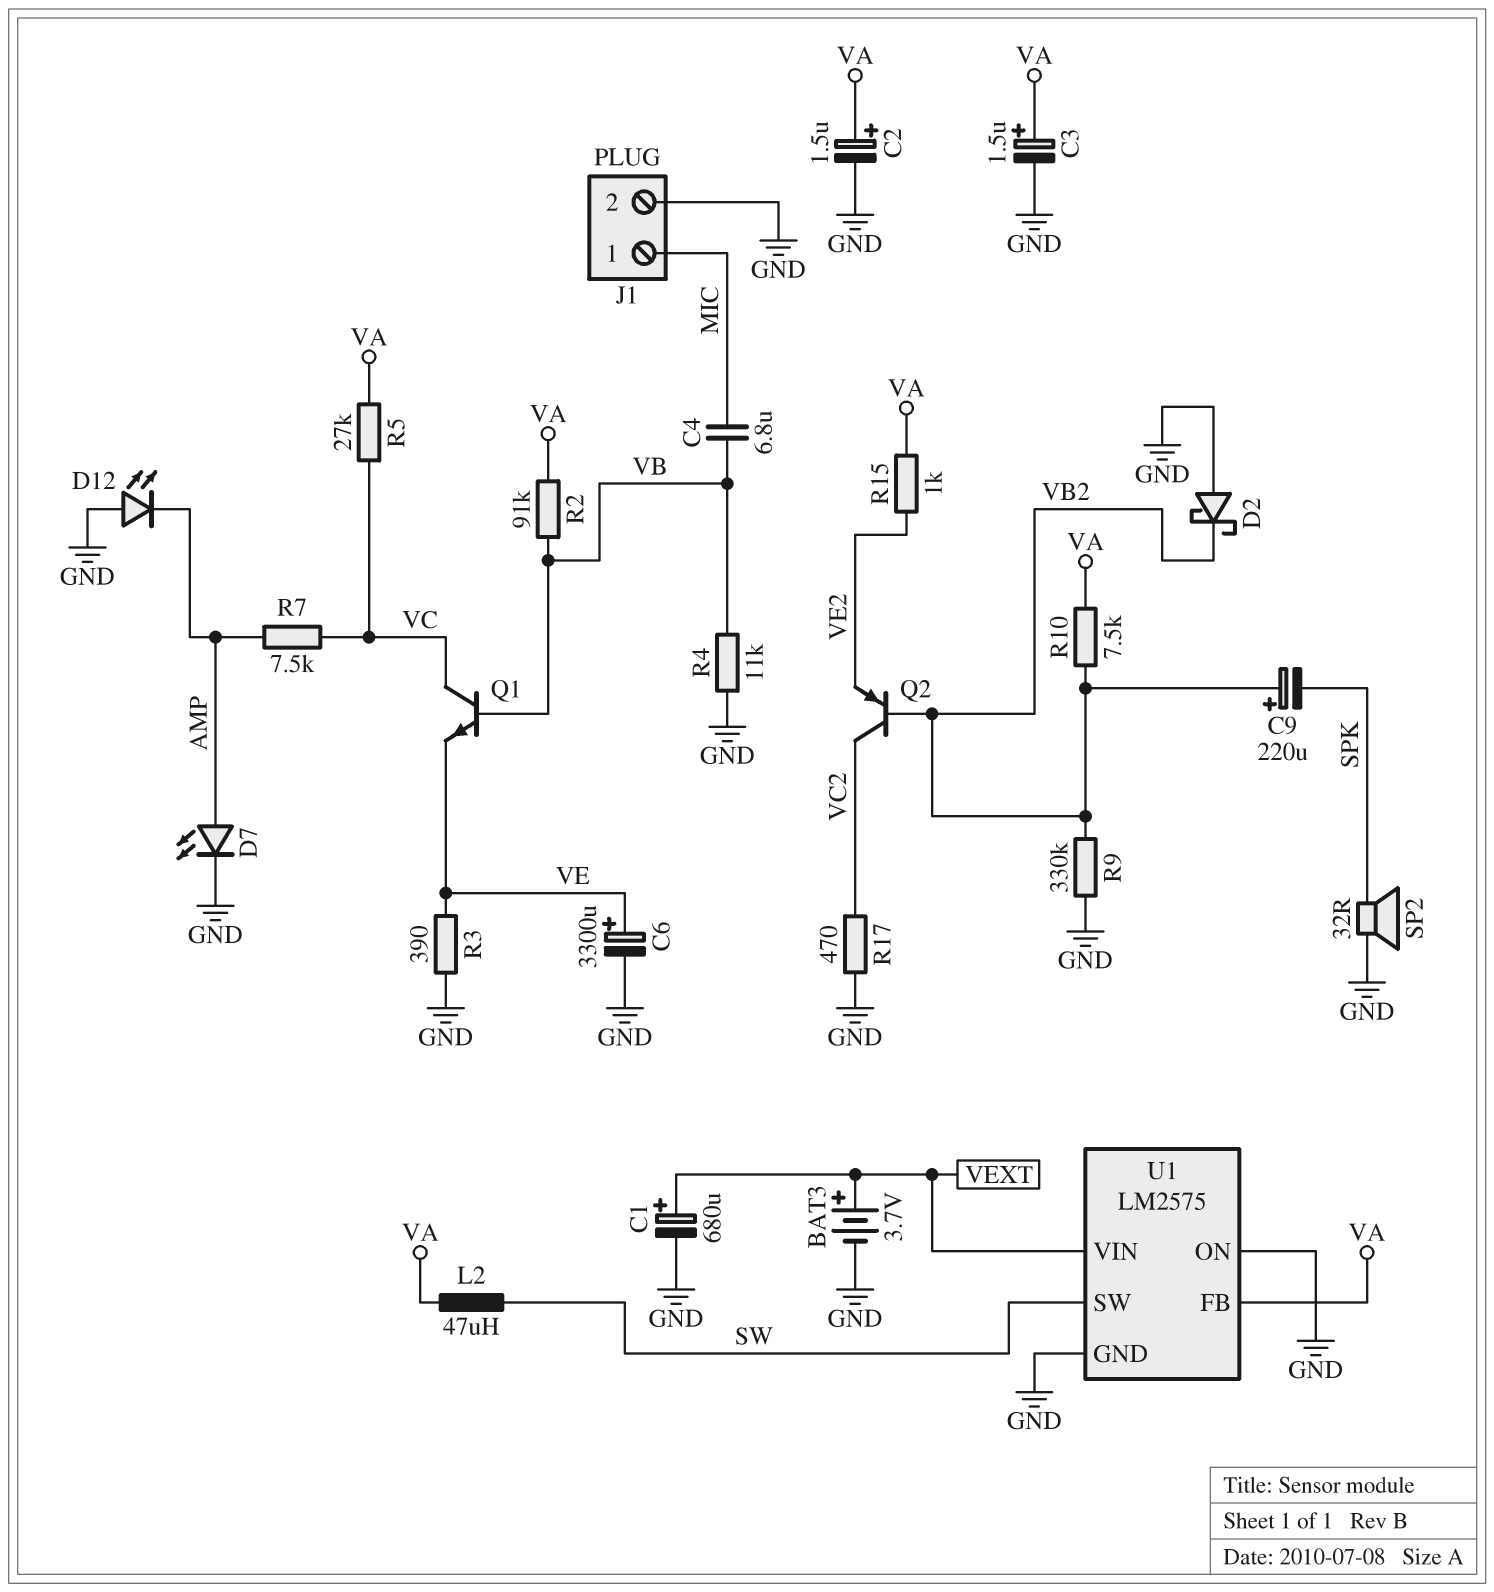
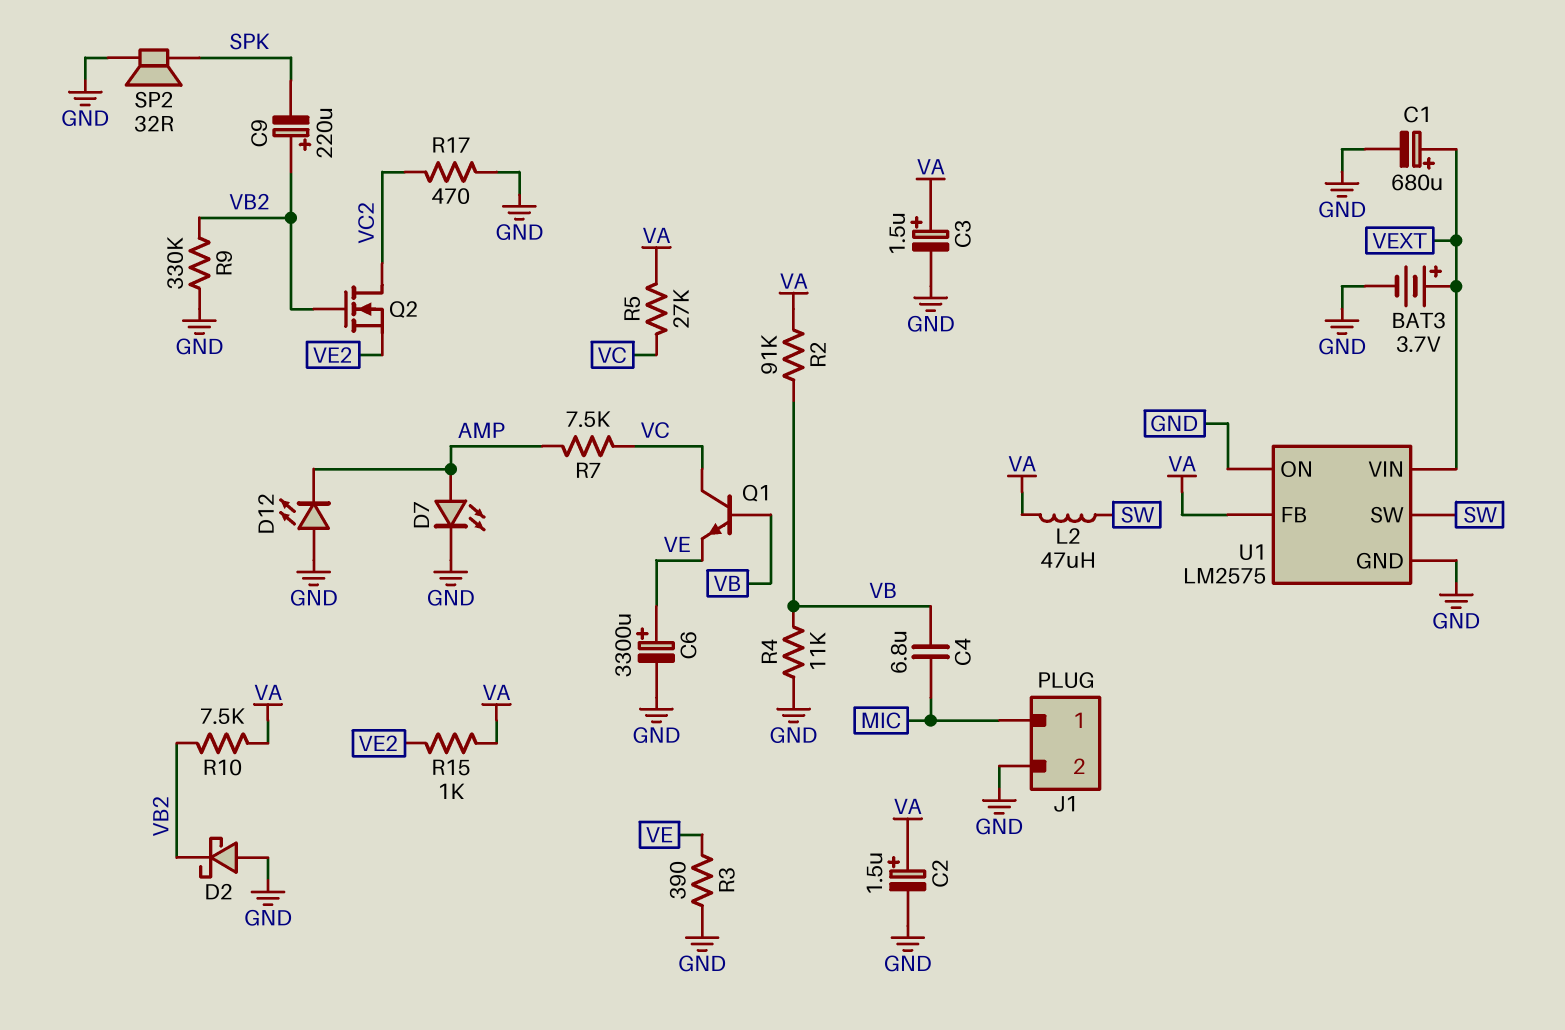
Q2: PNP (B VB2, C VC2, E VE2) -> NMOS (G VB2, D VC2, S VE2)

